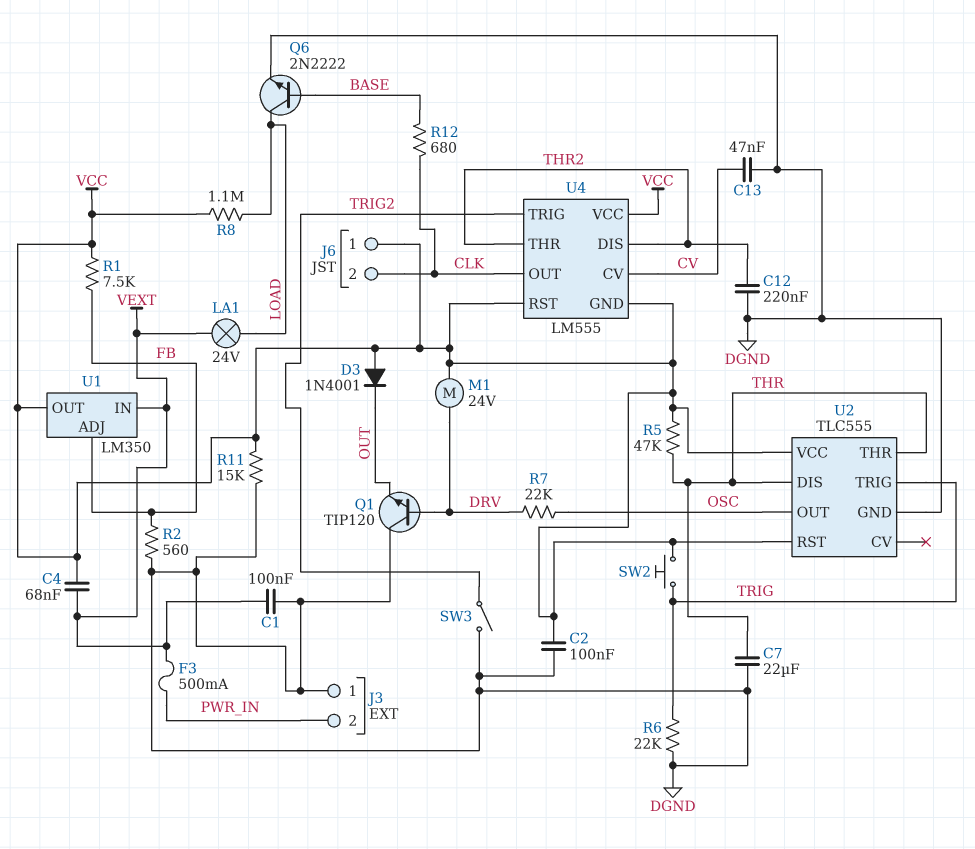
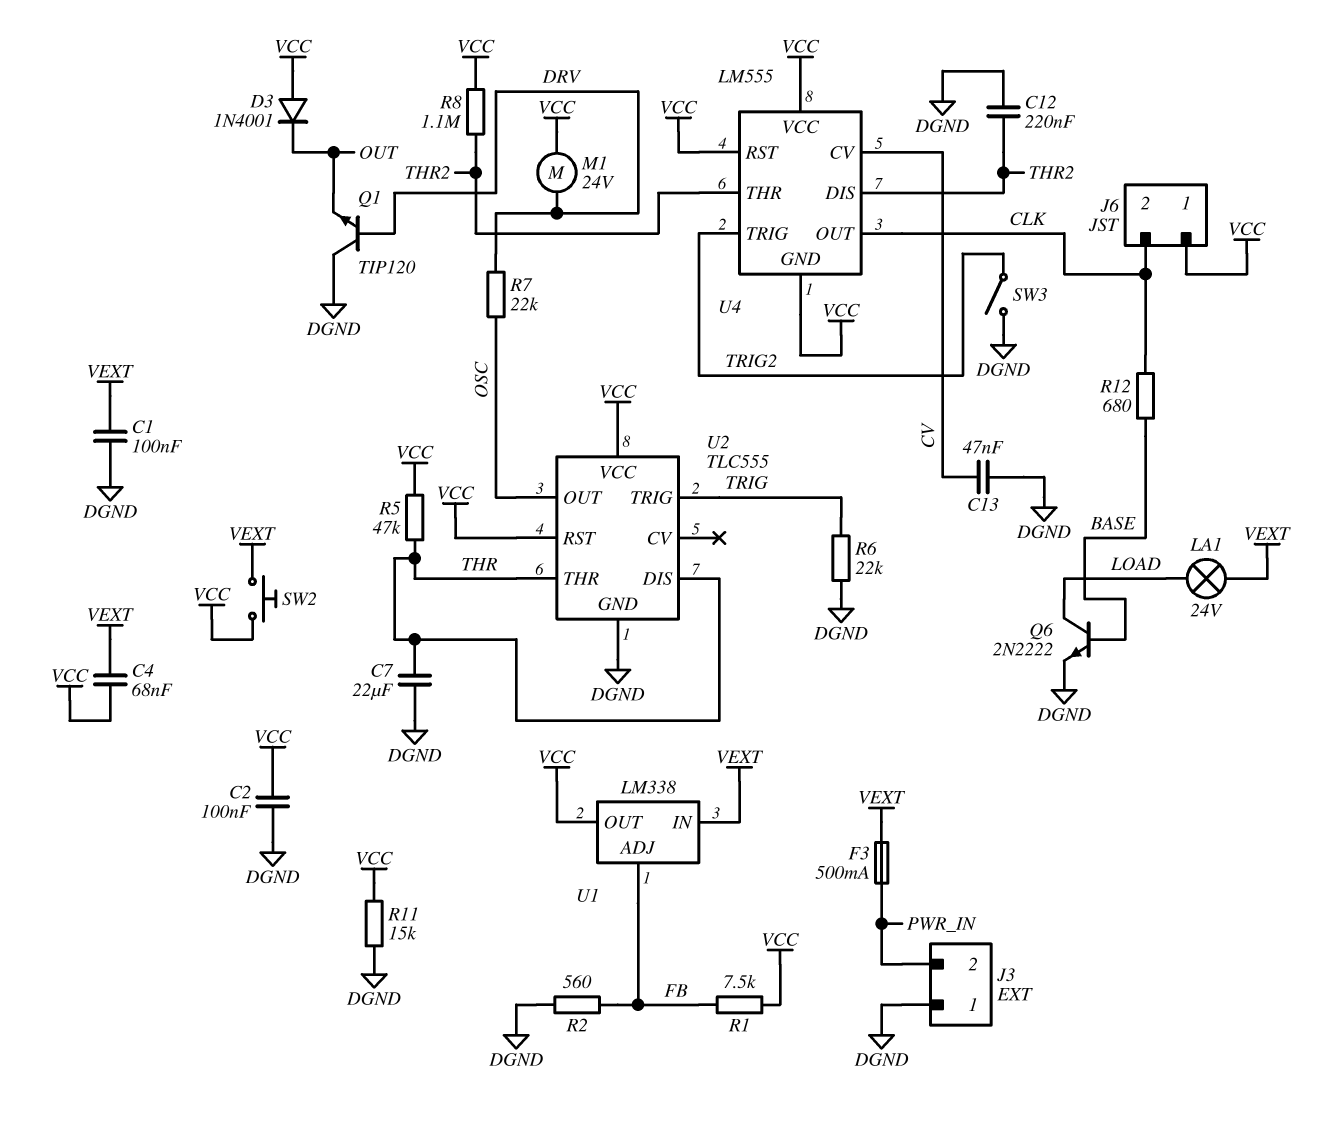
R8: 1.1M (LOAD, VCC) -> 1.1M (THR2, VCC)
SW2: button (TRIG, VCC) -> button (VCC, VEXT)
U1: LM350 -> LM338

